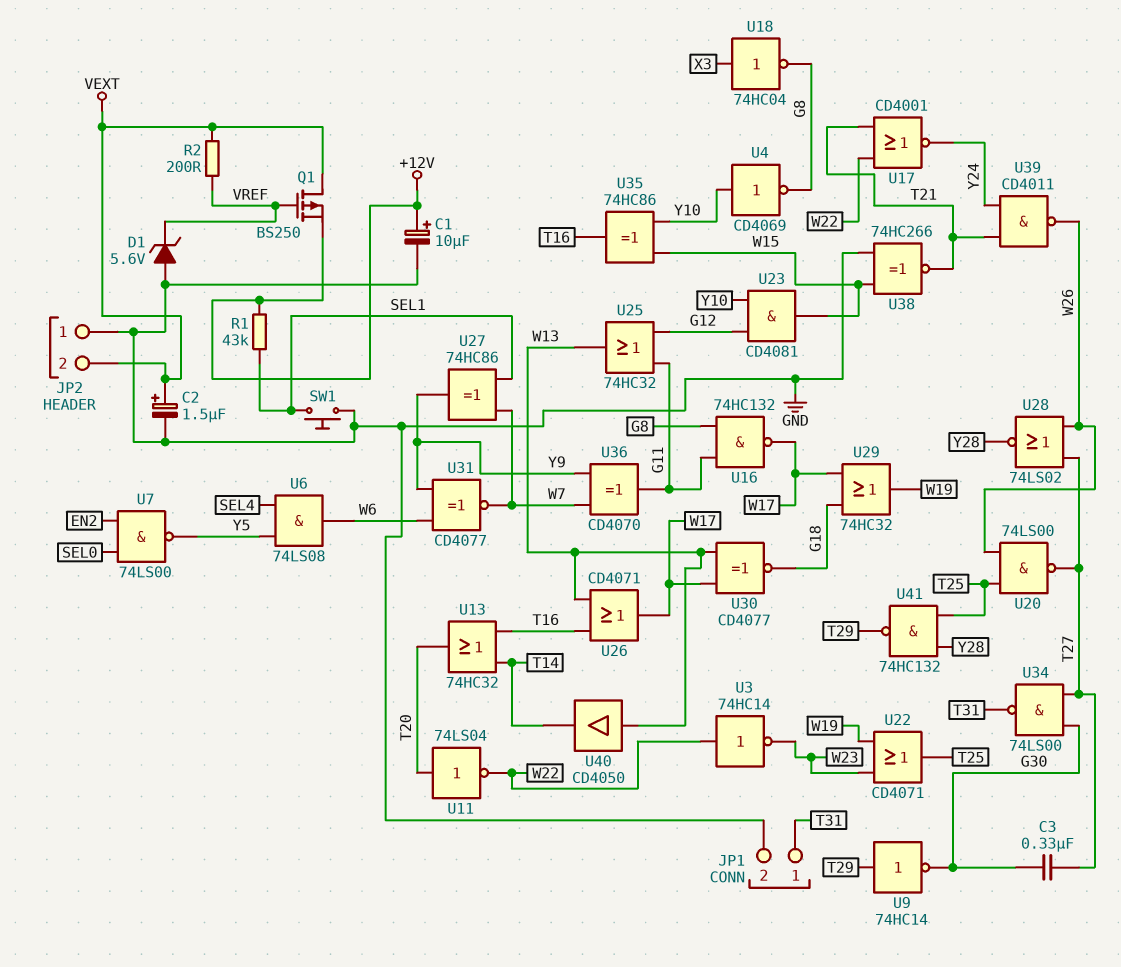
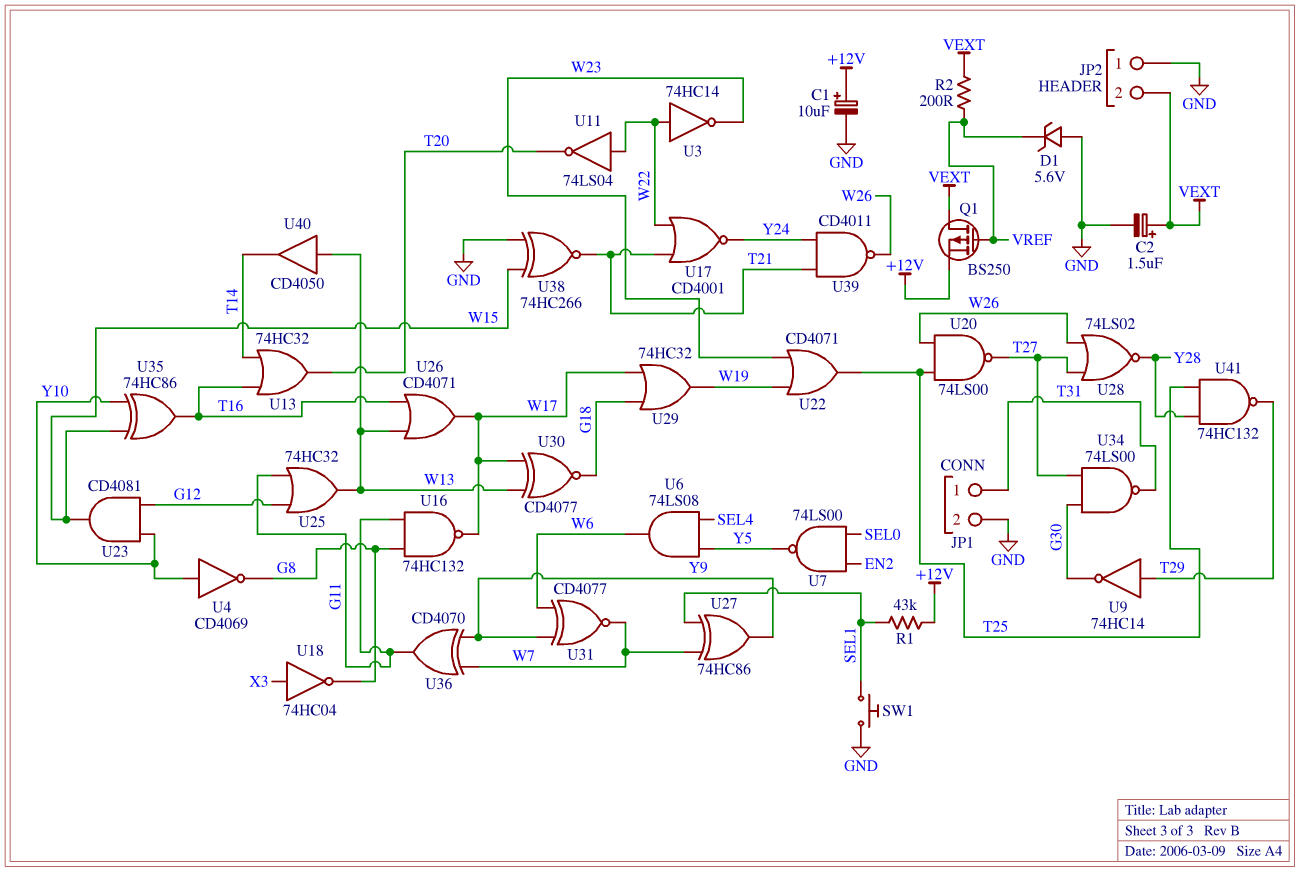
C3: 330nF (G30, T27) -> none
U11: NOT 74LS04 (in T20, out W22) -> NOT 74LS04 (in W22, out T20)

